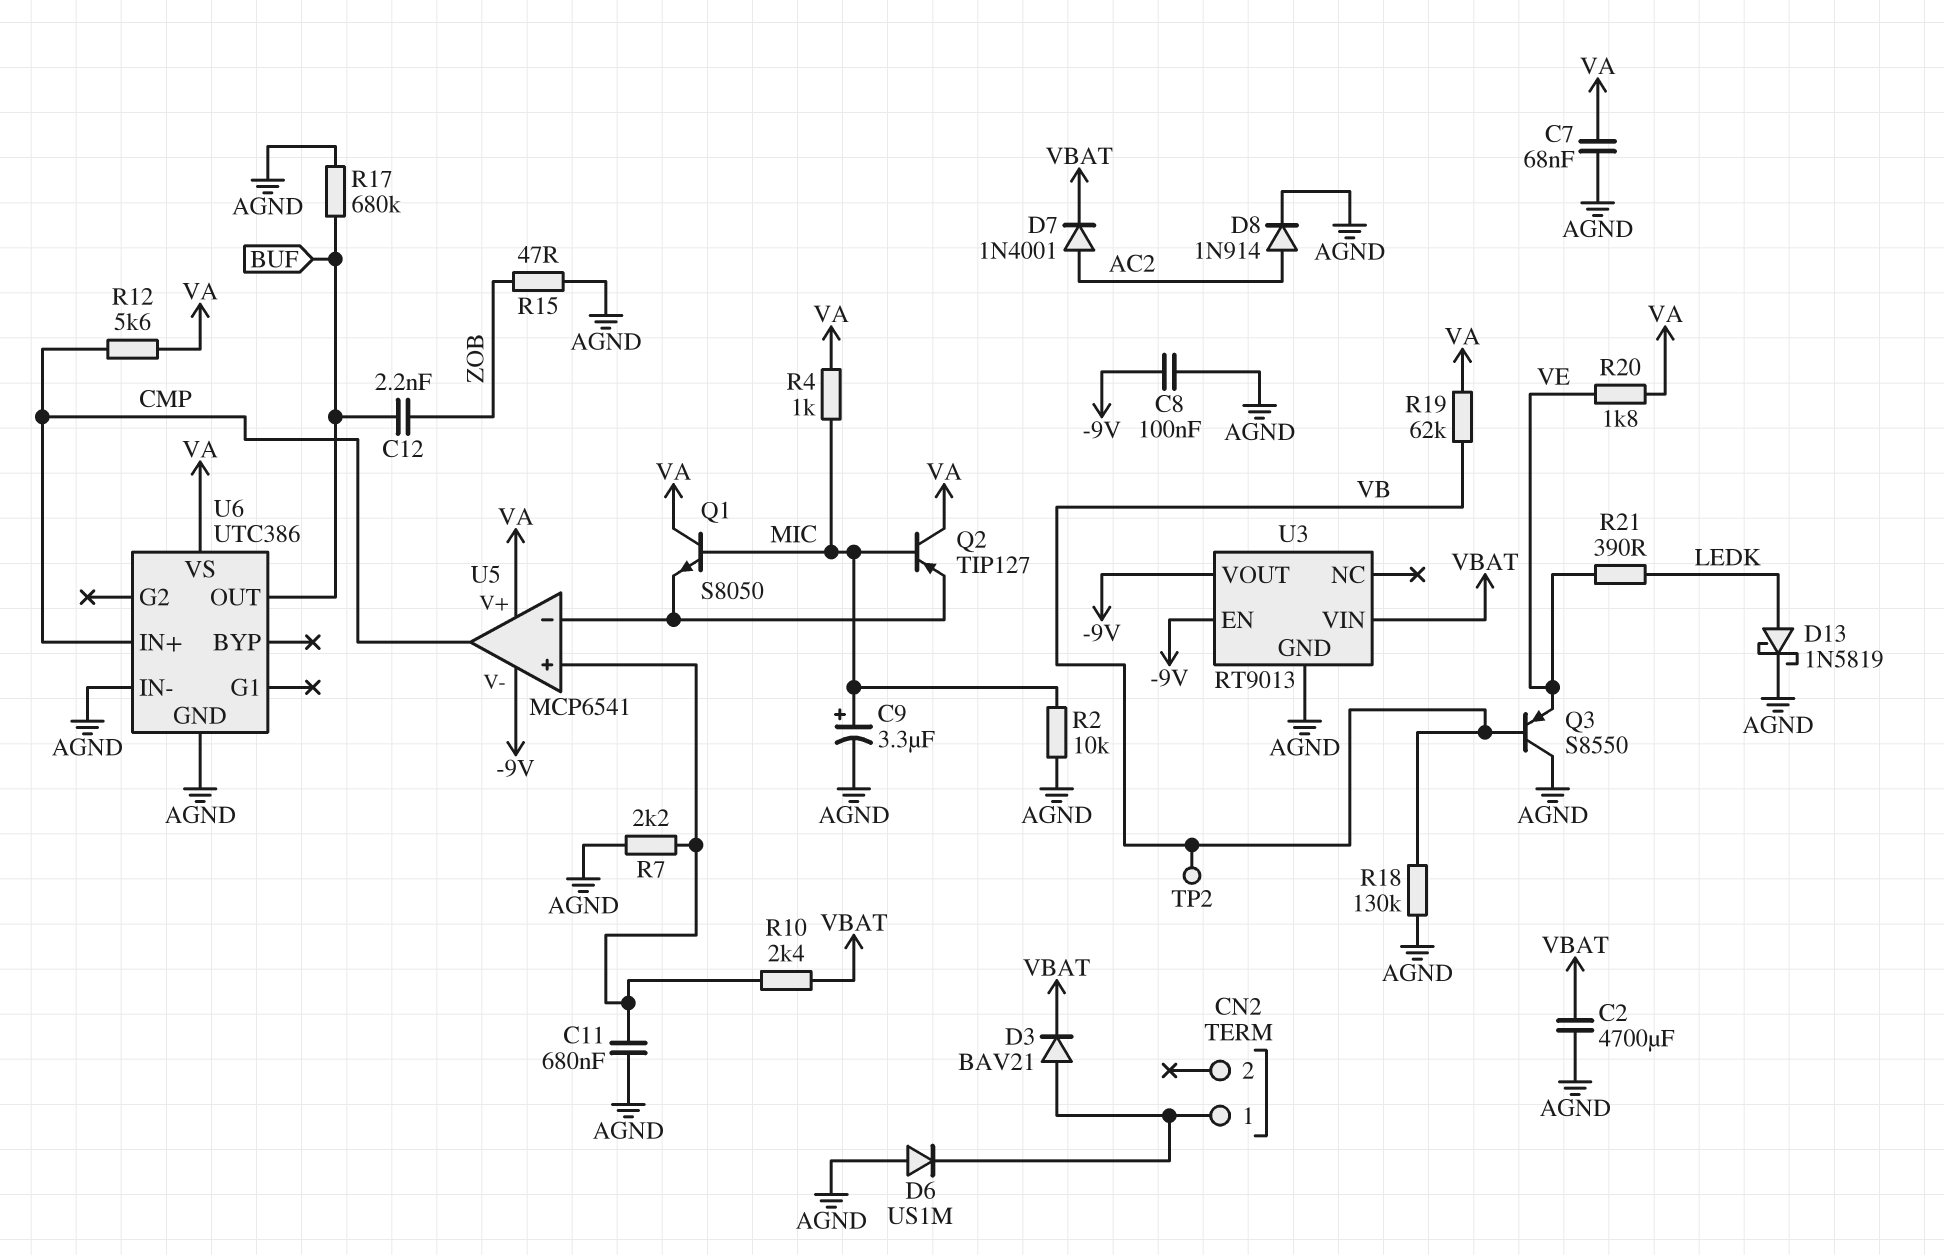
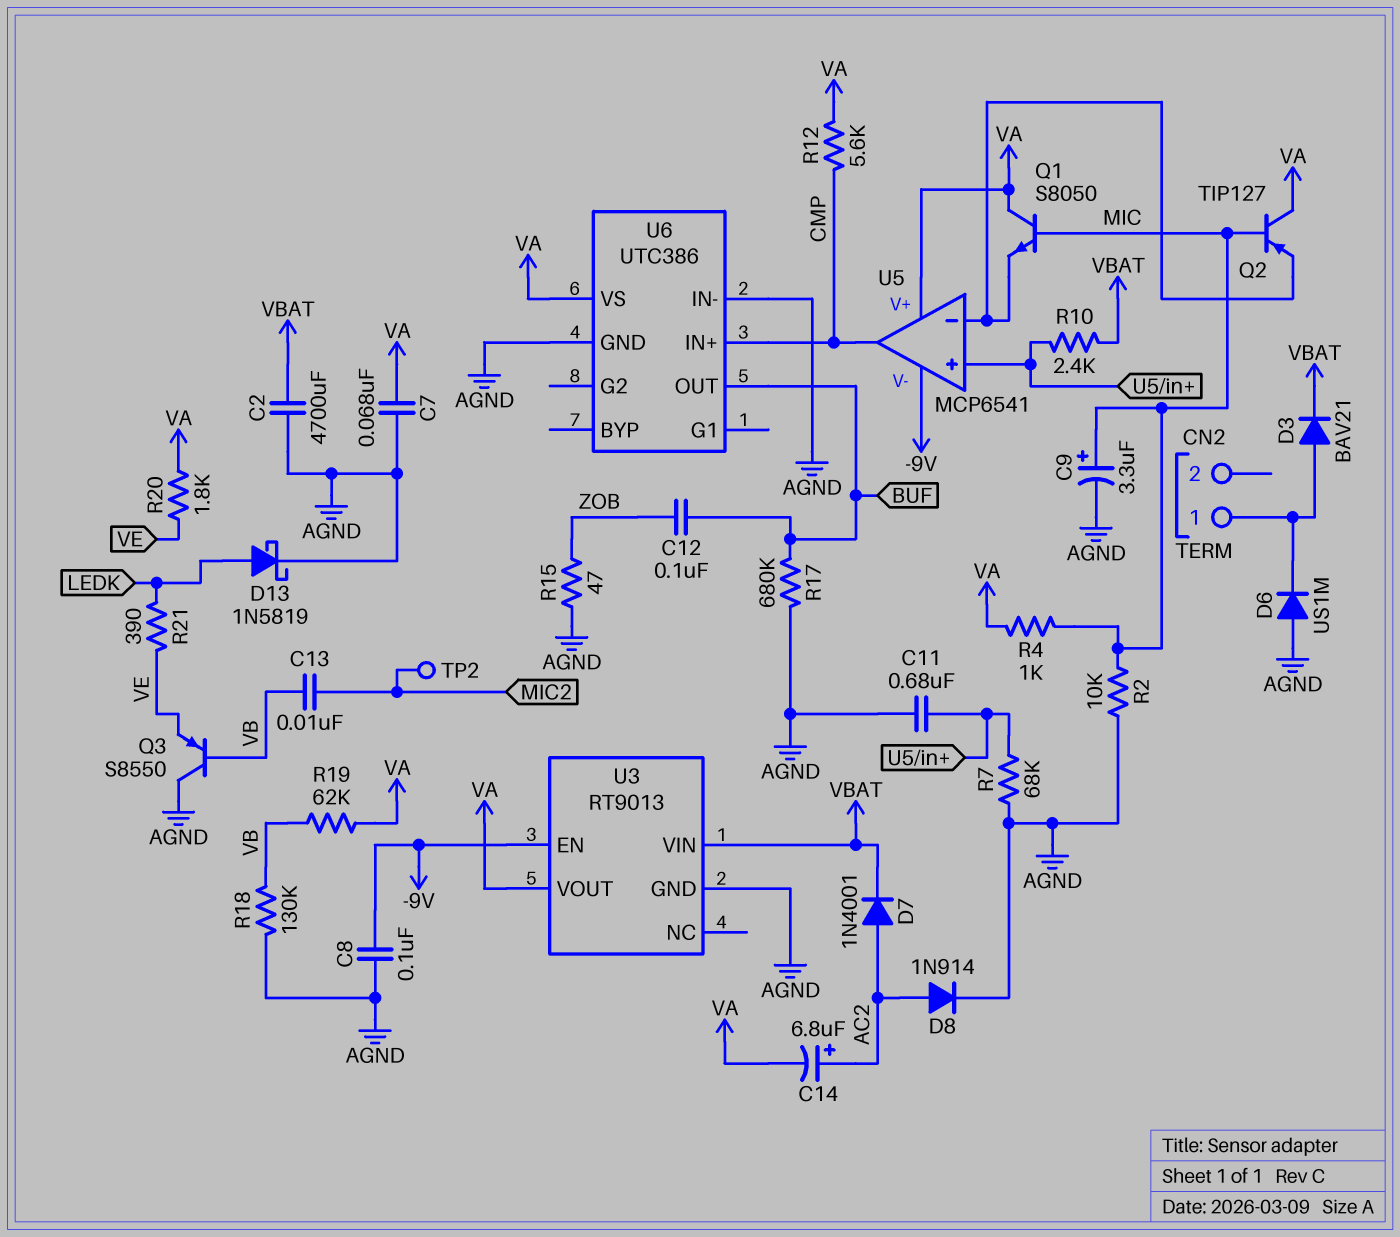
C12: 2.2nF (BUF, ZOB) -> 100nF (BUF, ZOB)
C13: none -> 10nF (MIC2, VB)
C14: none -> 6.8uF (plus AC2, minus VA)
R7: 2.2k (AGND, U5/in+) -> 68k (AGND, U5/in+)
TP2: test point (VB) -> test point (MIC2)
U3 pin VOUT: -9V -> VA

